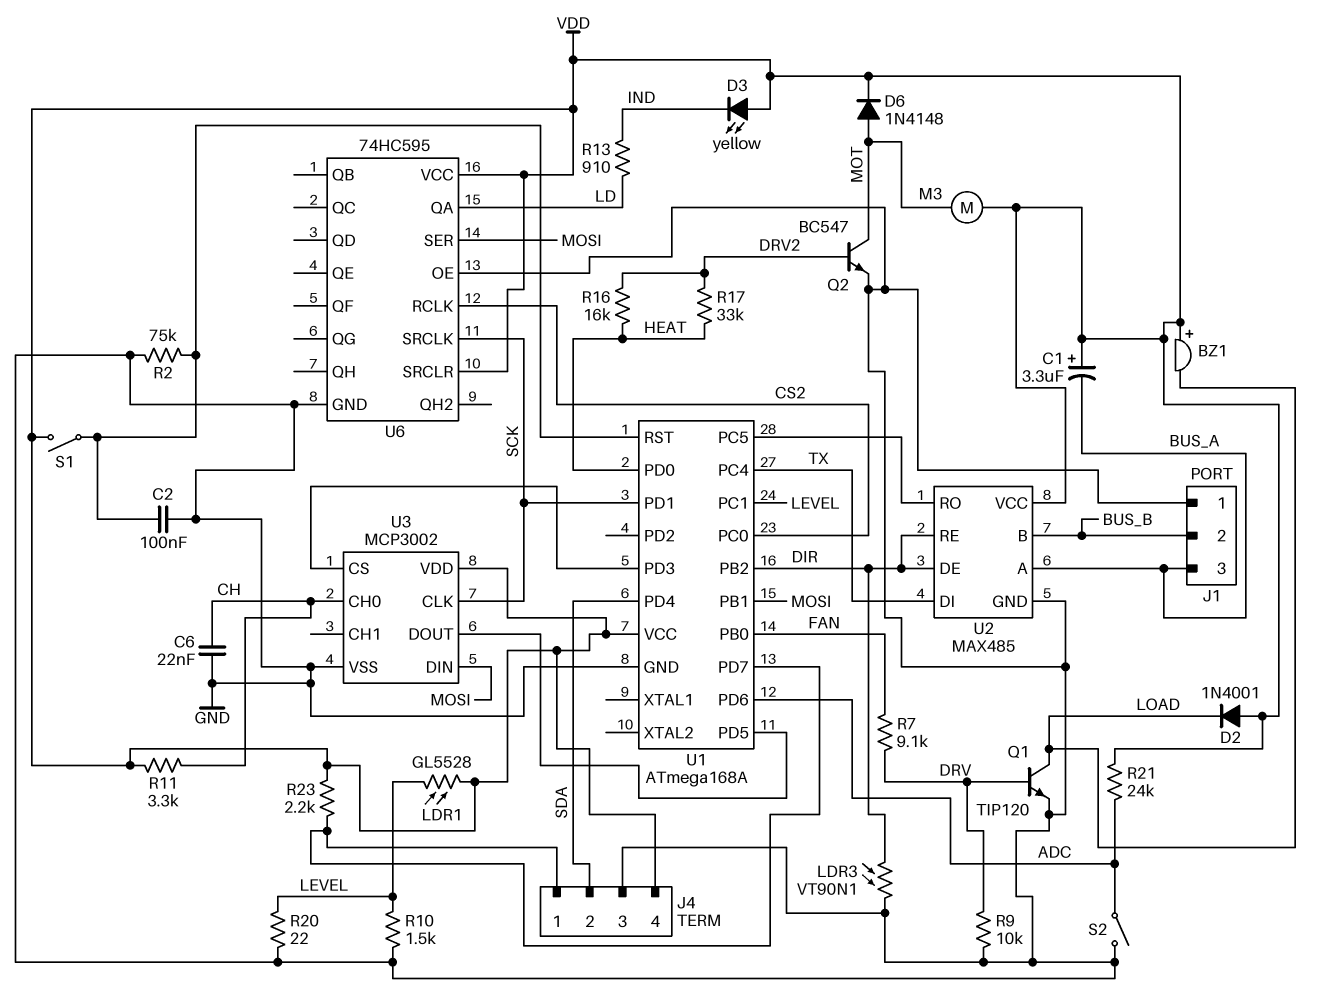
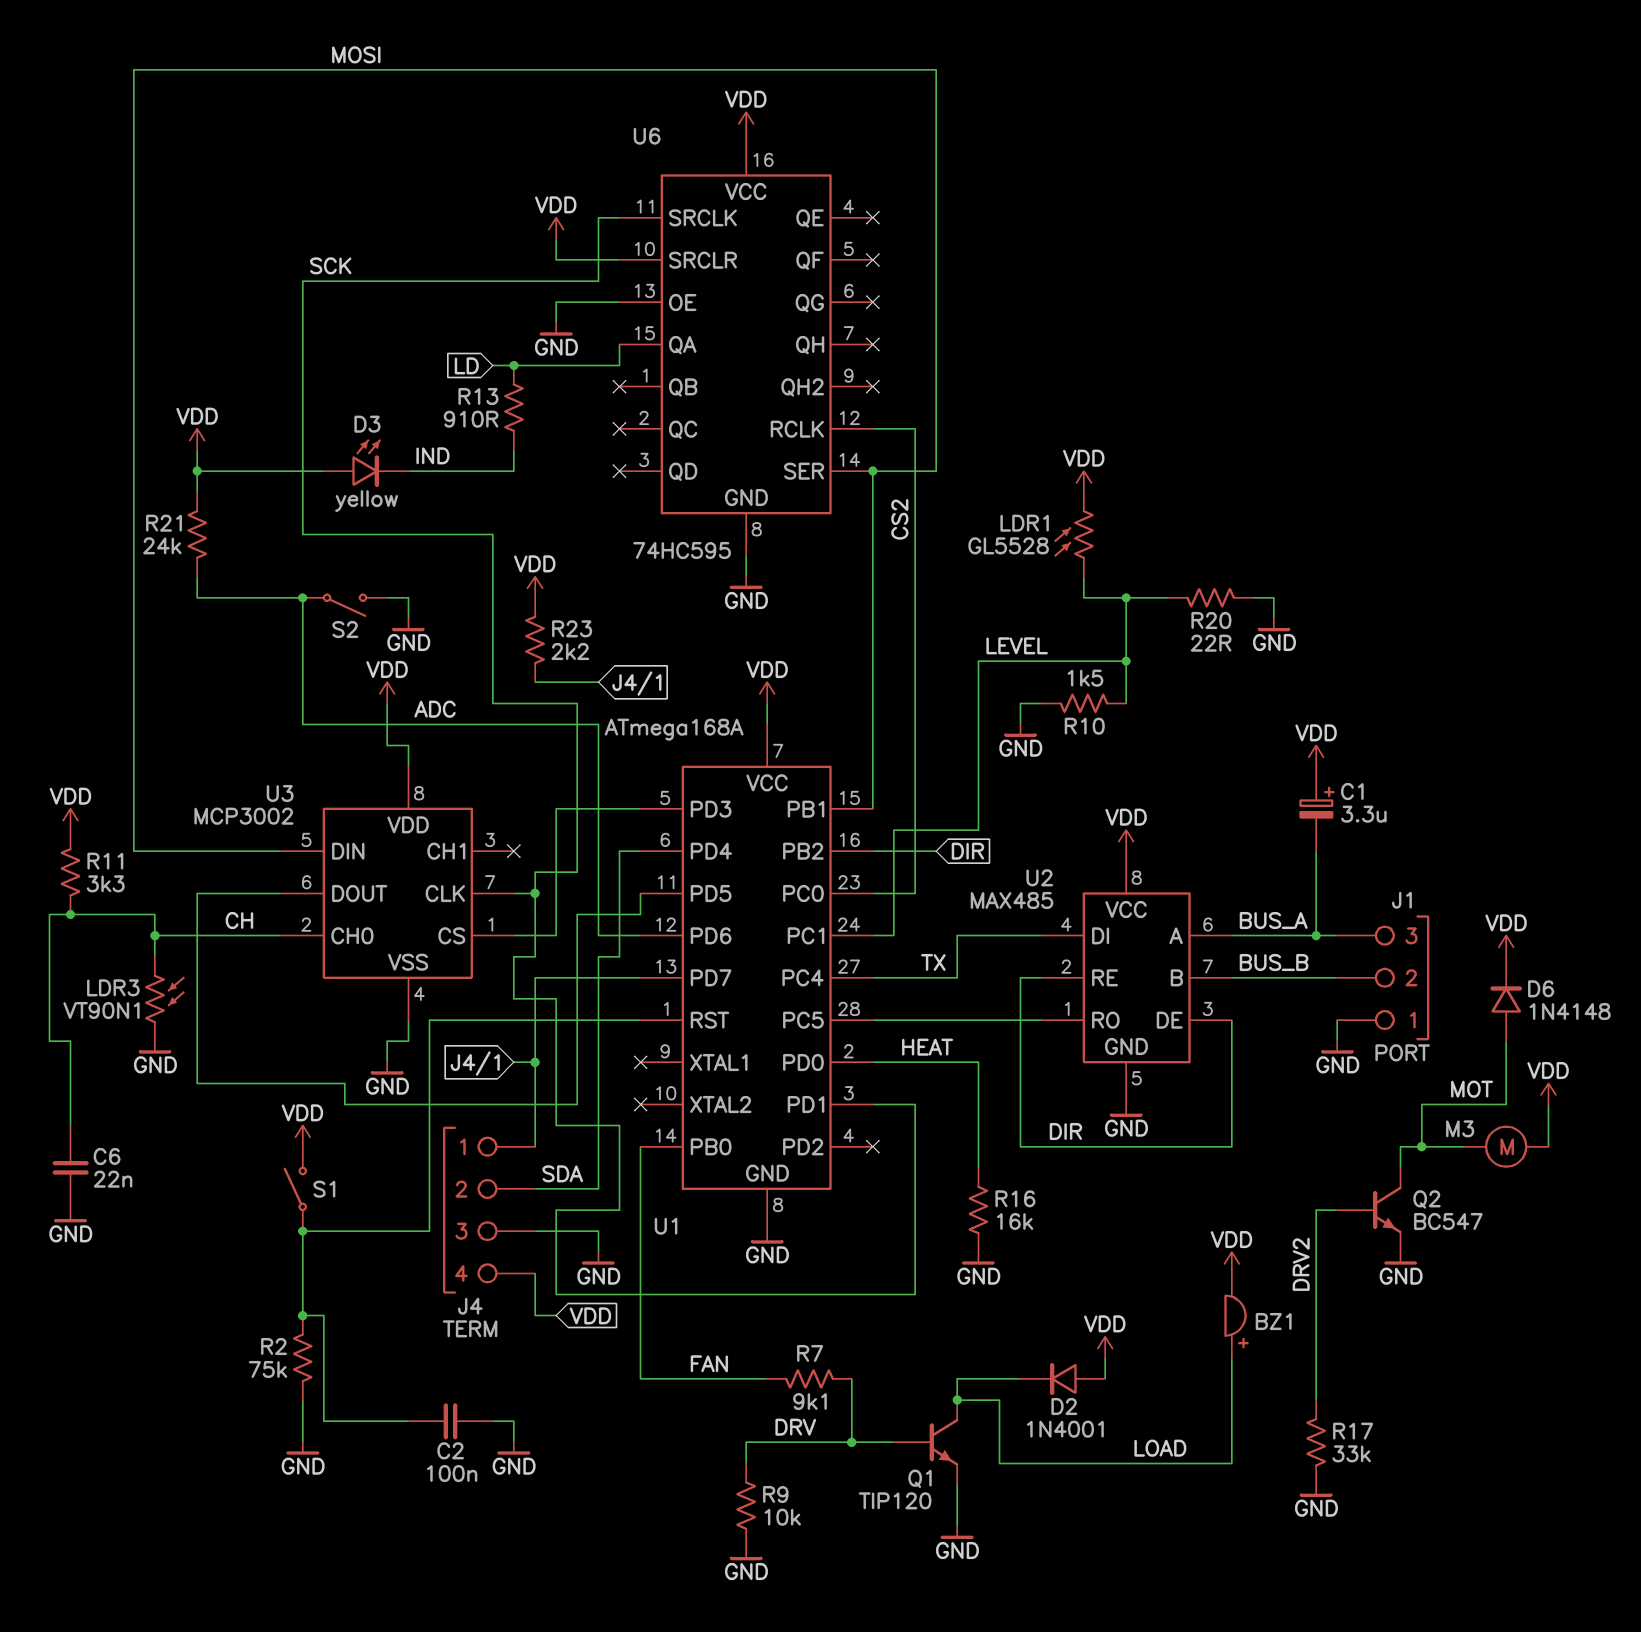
BZ1: buzzer (plus VDD, minus LOAD) -> buzzer (plus LOAD, minus VDD)
LDR3: VT90N1 (DIR, GND) -> VT90N1 (CH, GND)
R16: 16k (DRV2, HEAT) -> 16k (GND, HEAT)
R17: 33k (DRV2, HEAT) -> 33k (DRV2, GND)

